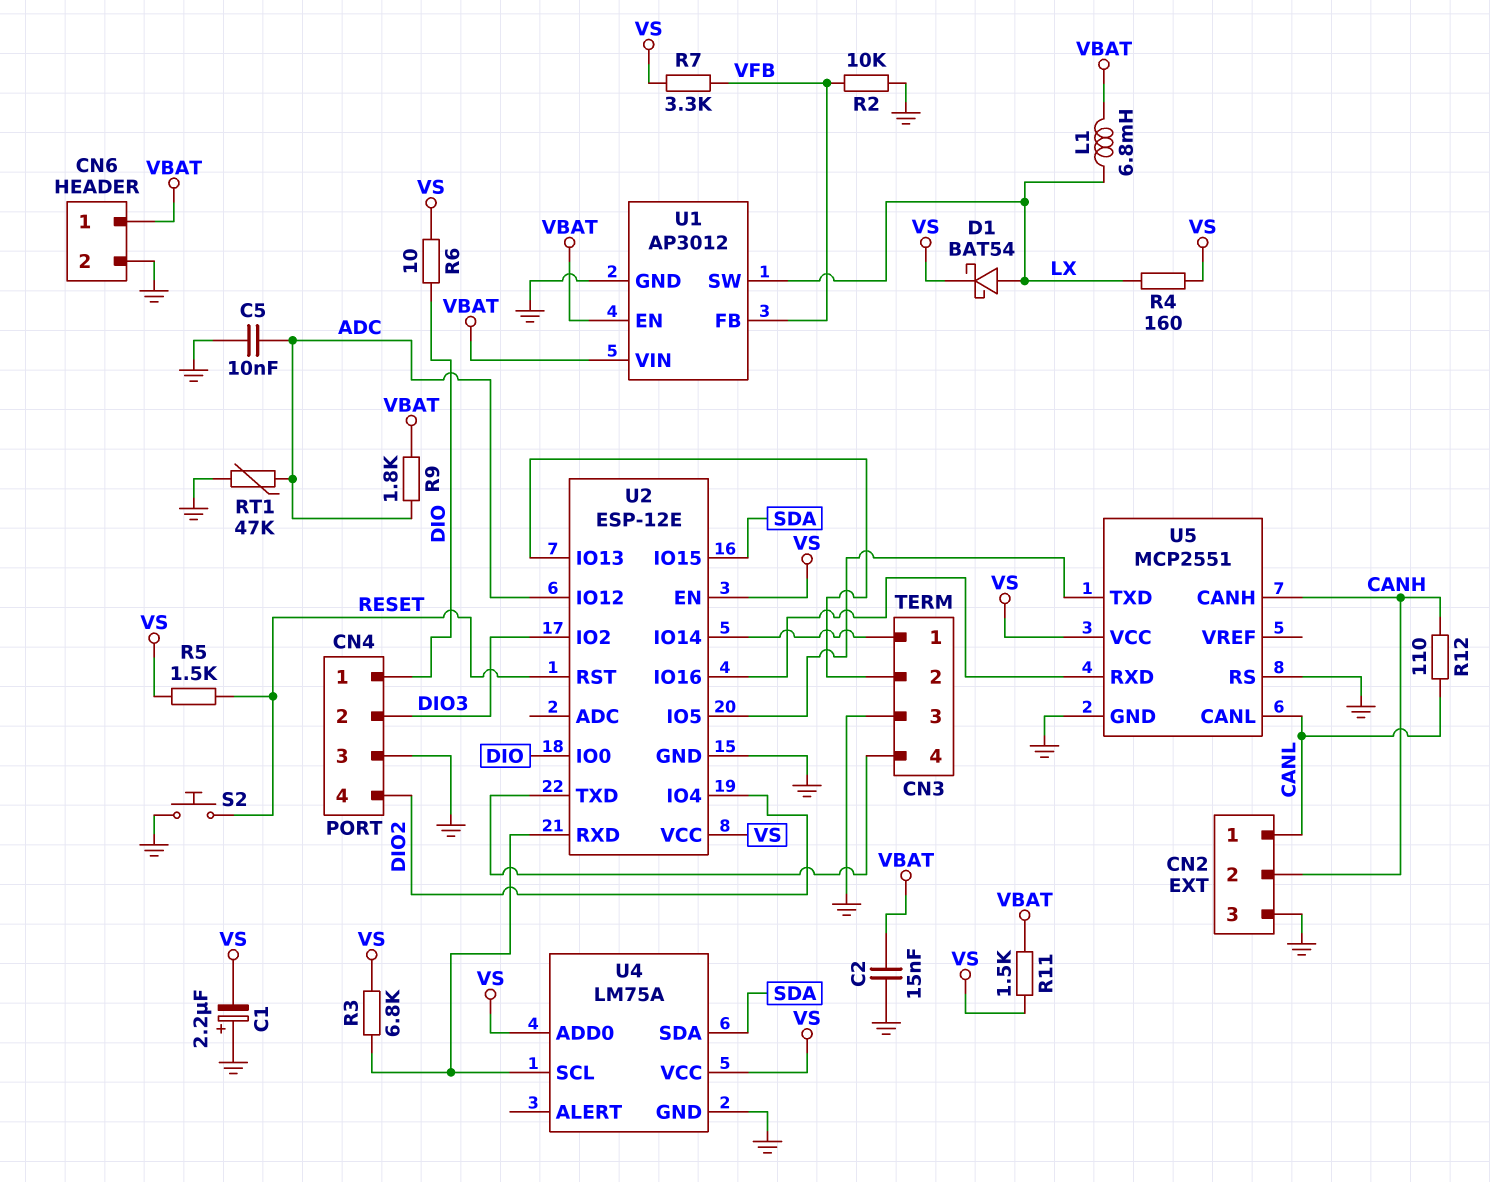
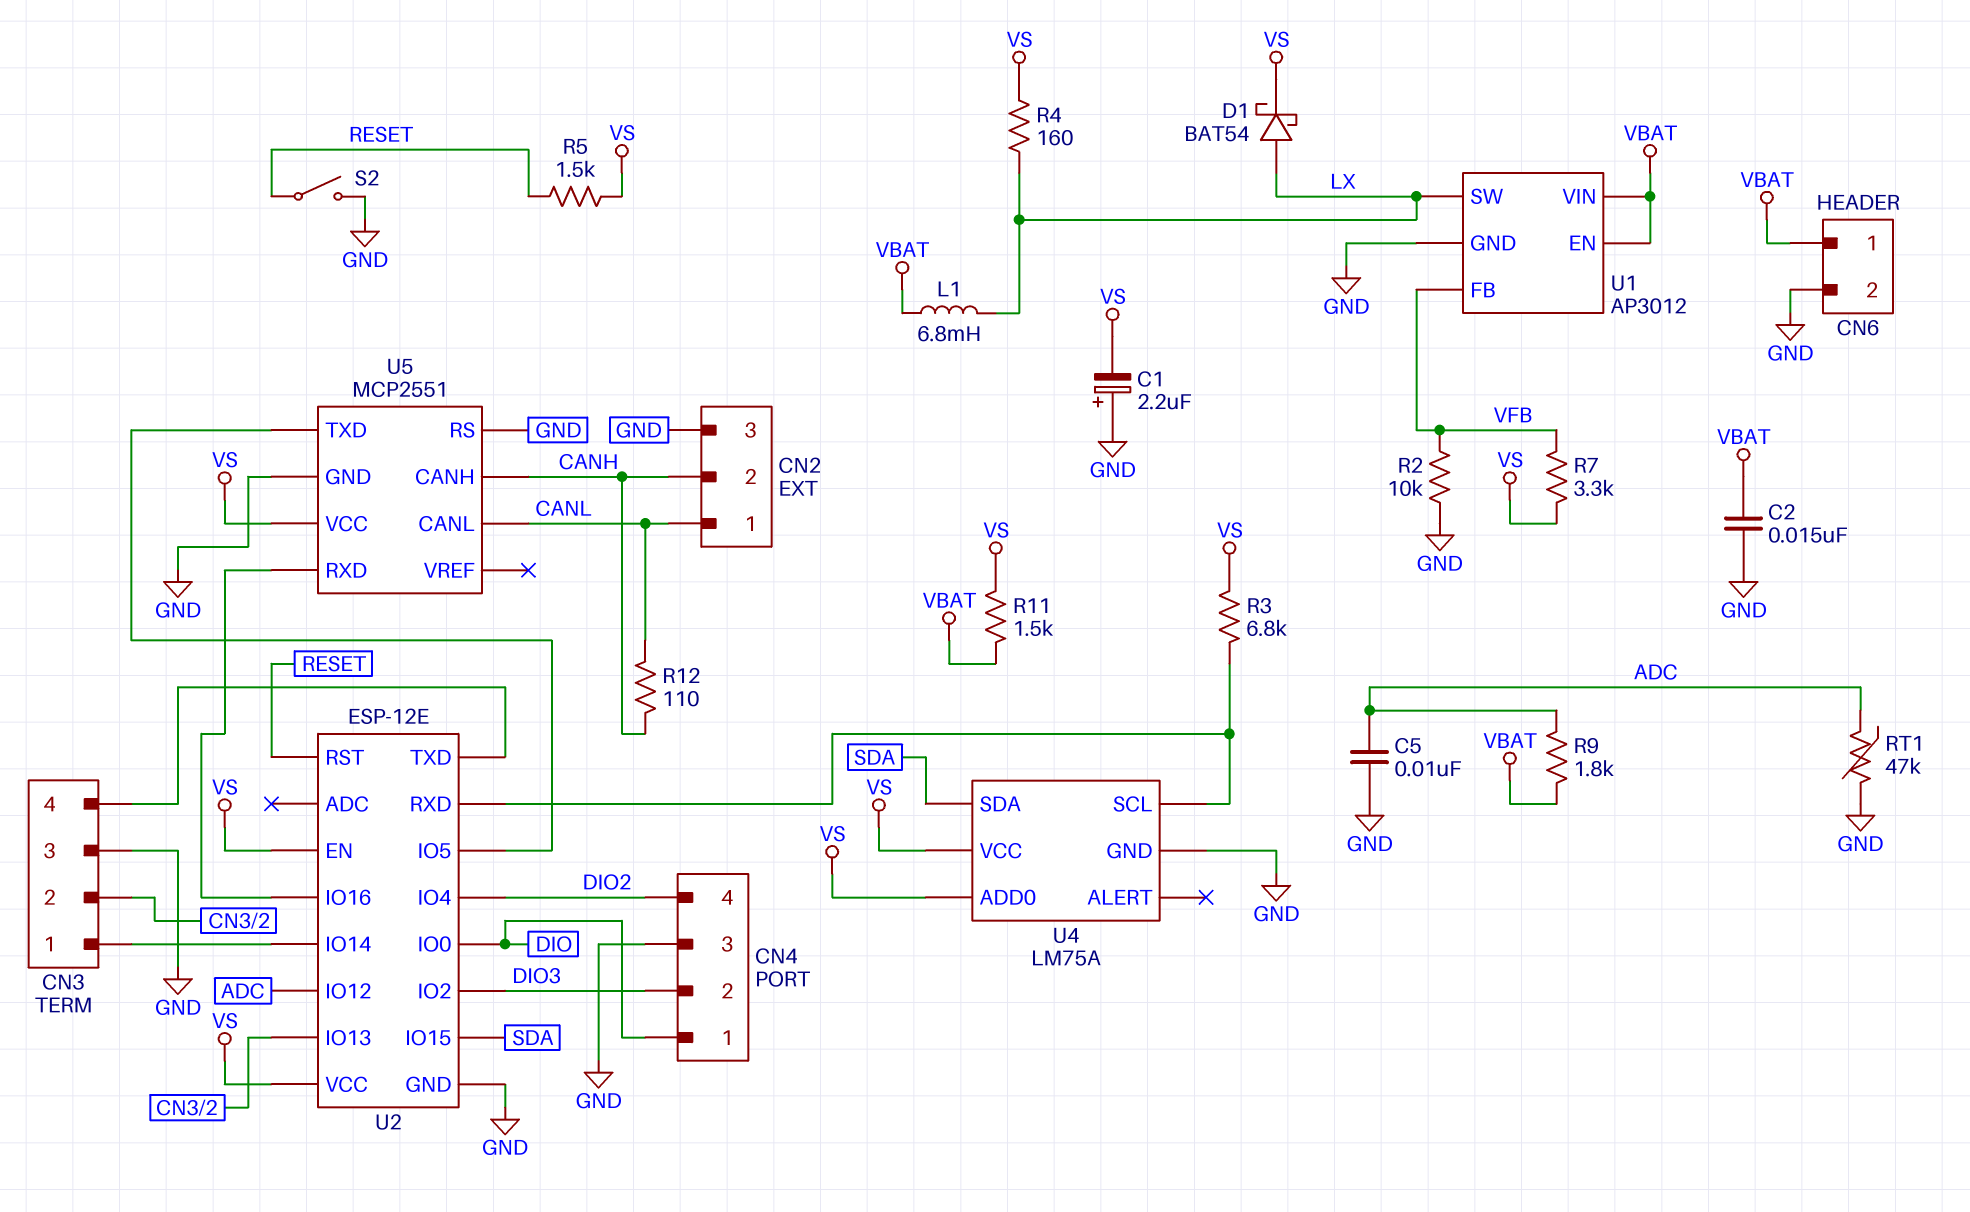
R6: 10 (DIO, VS) -> none
S2: button (GND, RESET) -> switch (GND, RESET)

